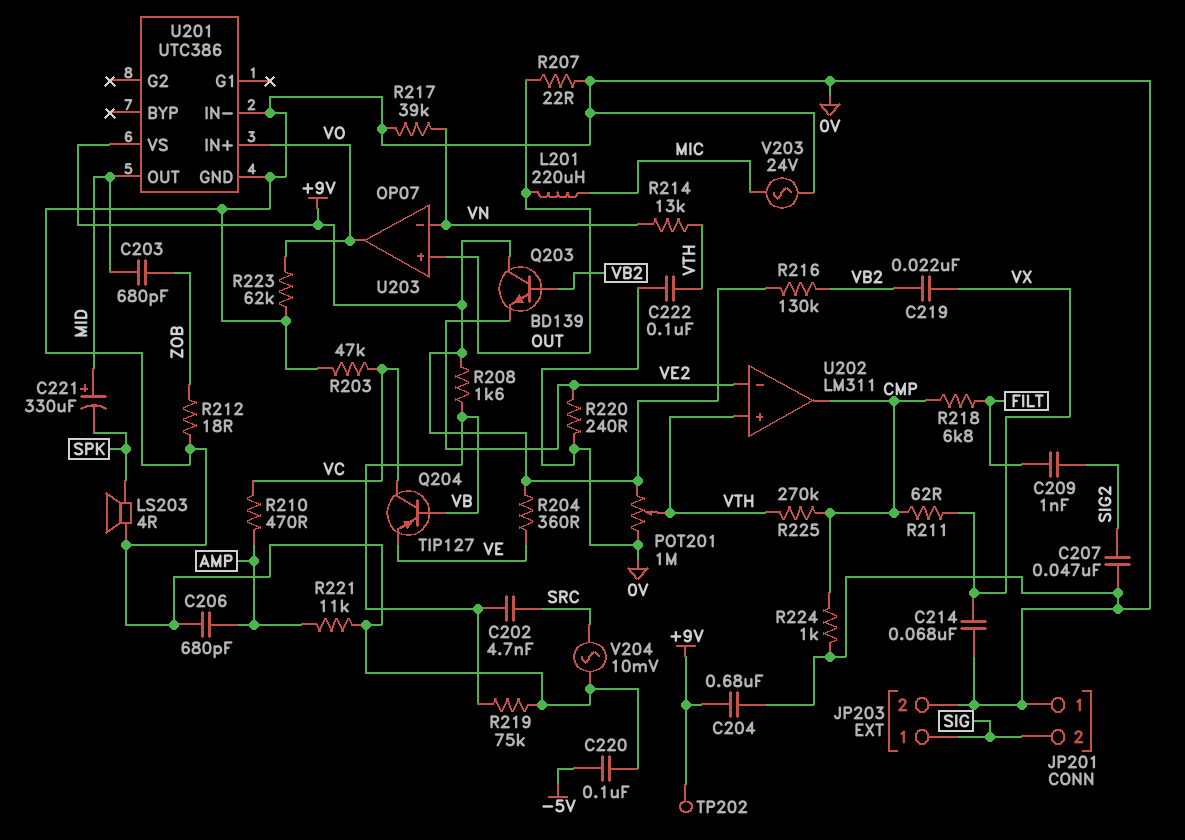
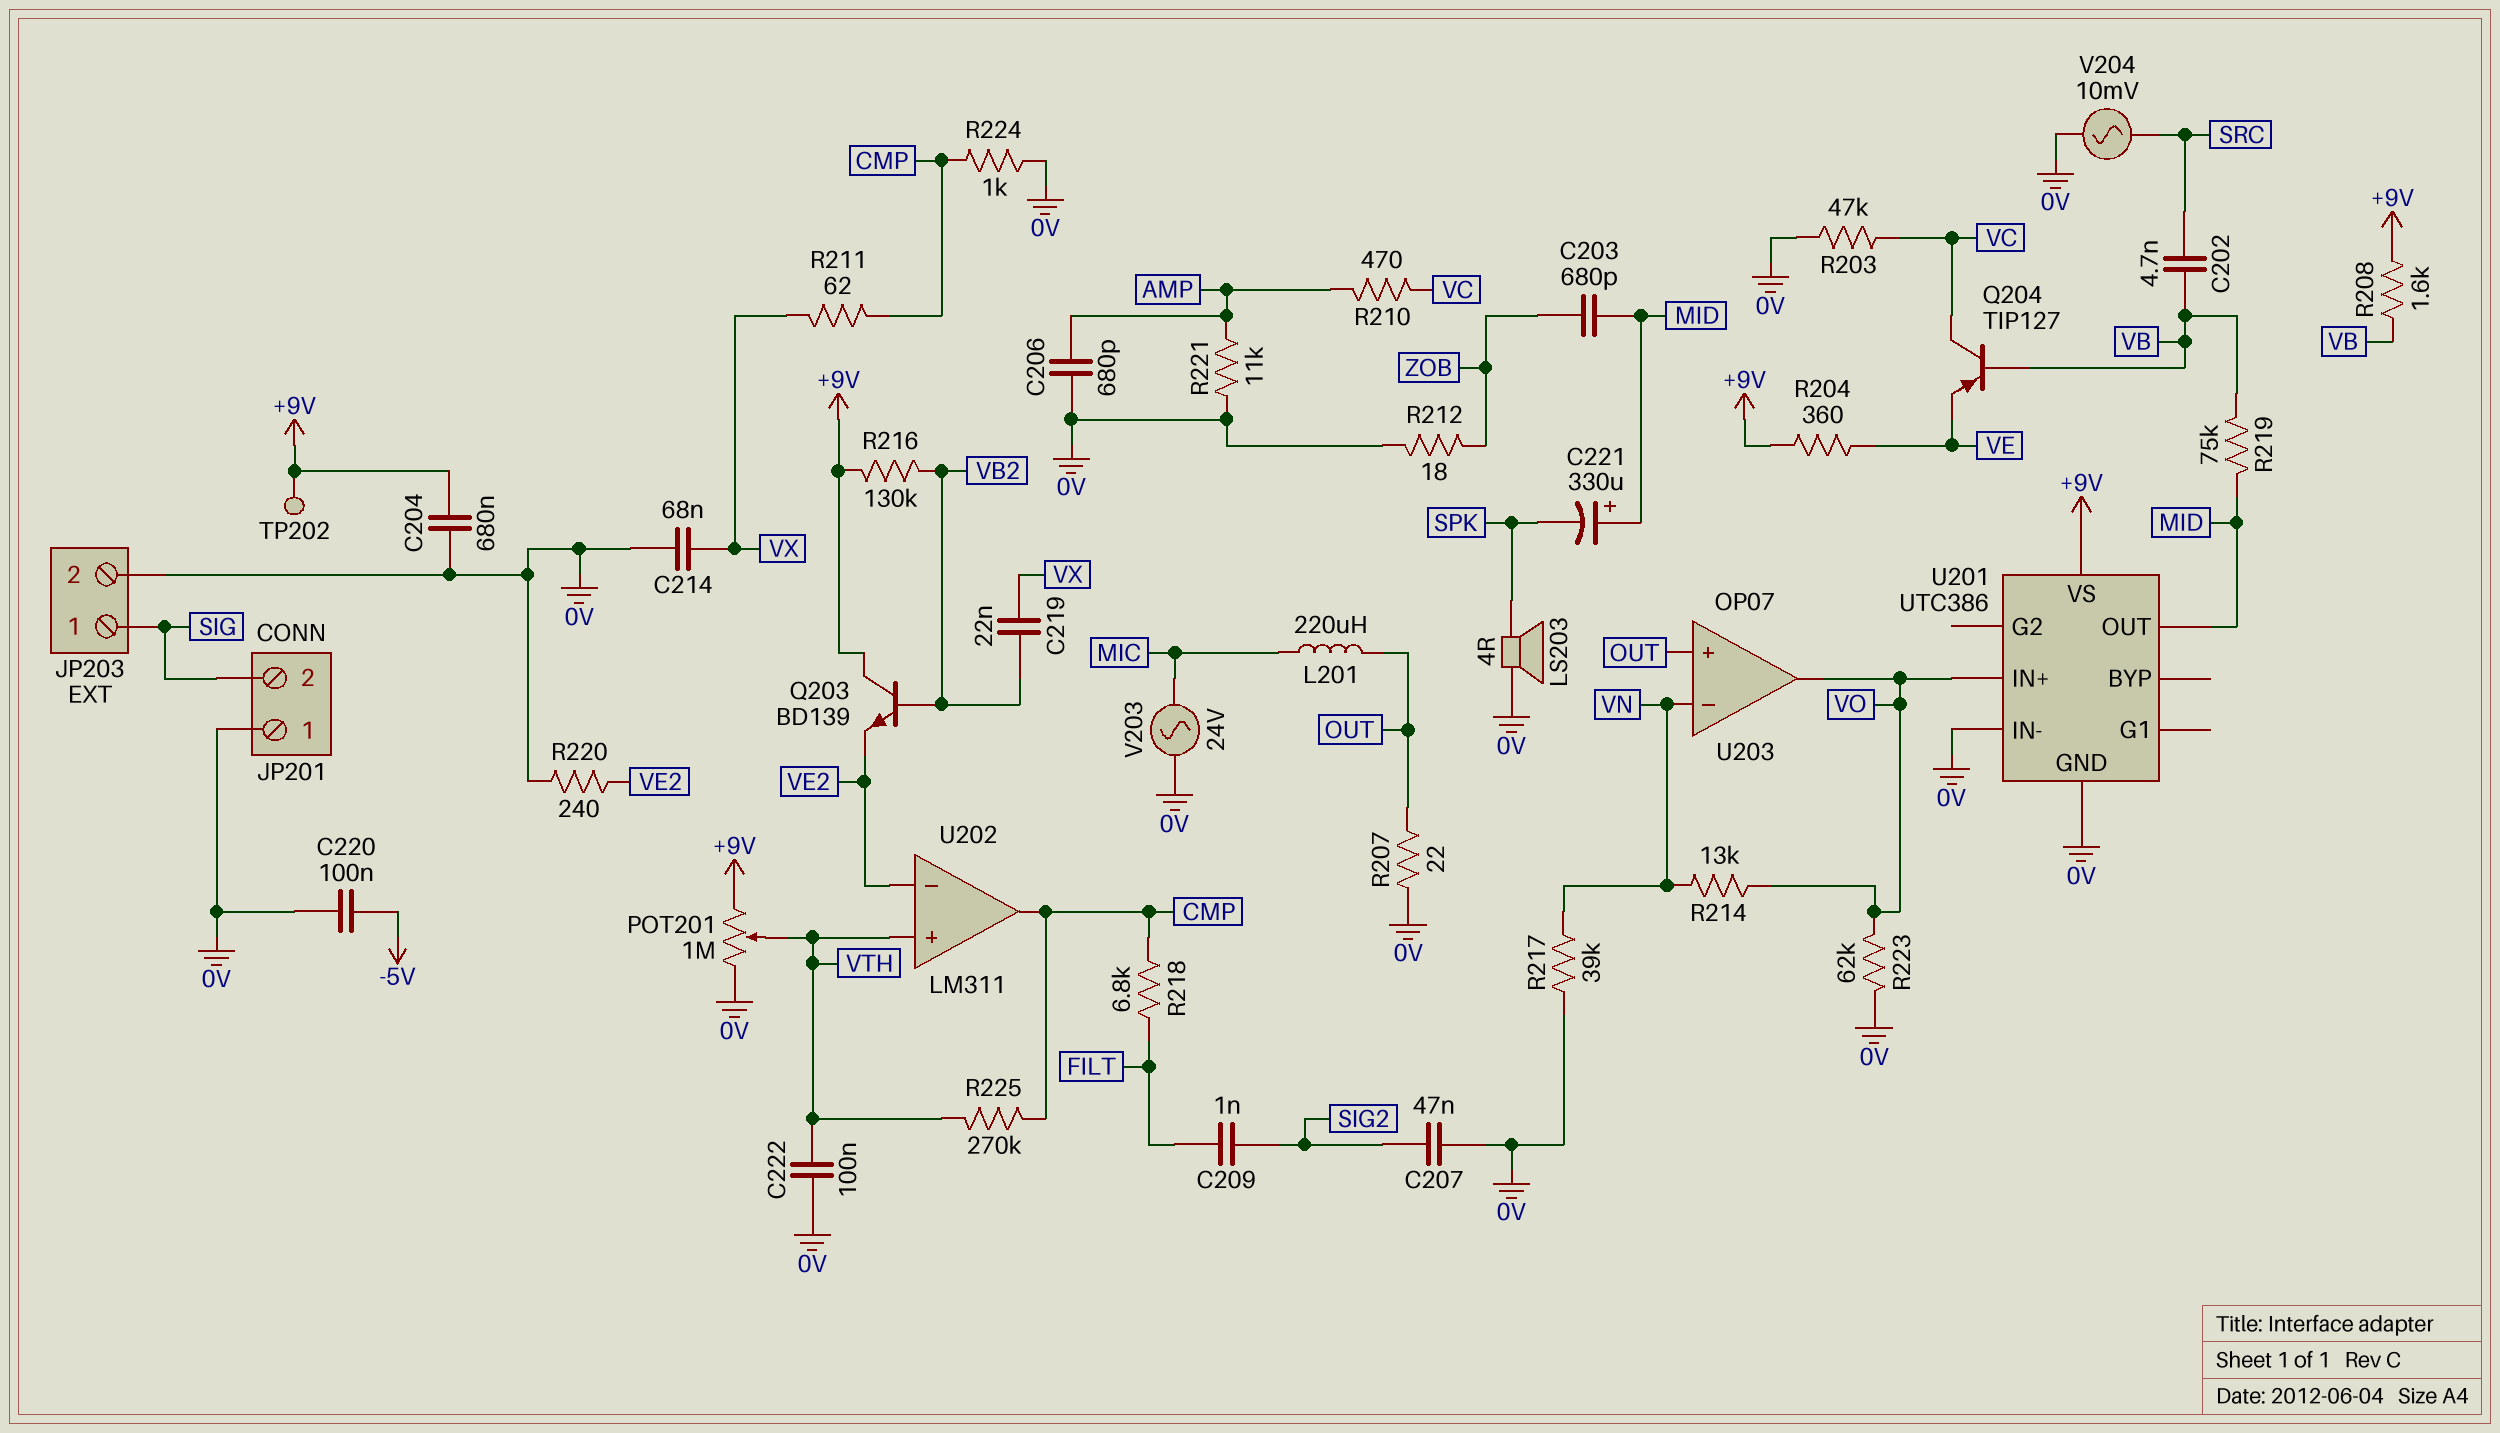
R214: 13k (VN, VTH) -> 13k (VN, VO)
R219: 75k (0V, VB) -> 75k (MID, VB)

